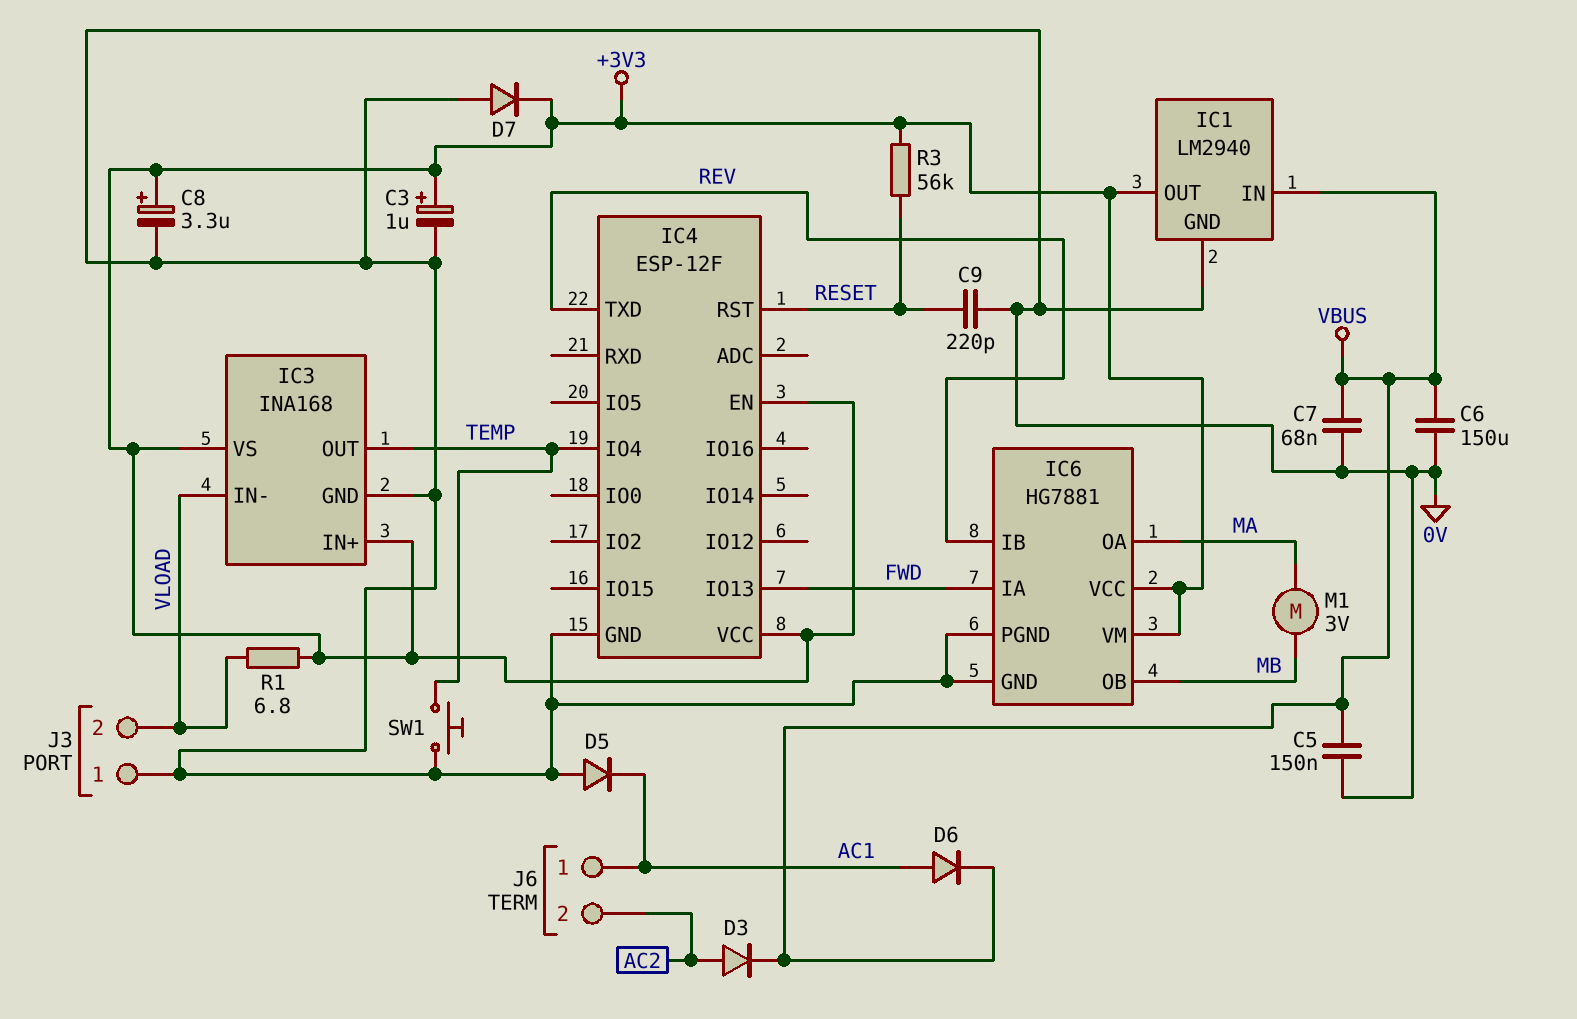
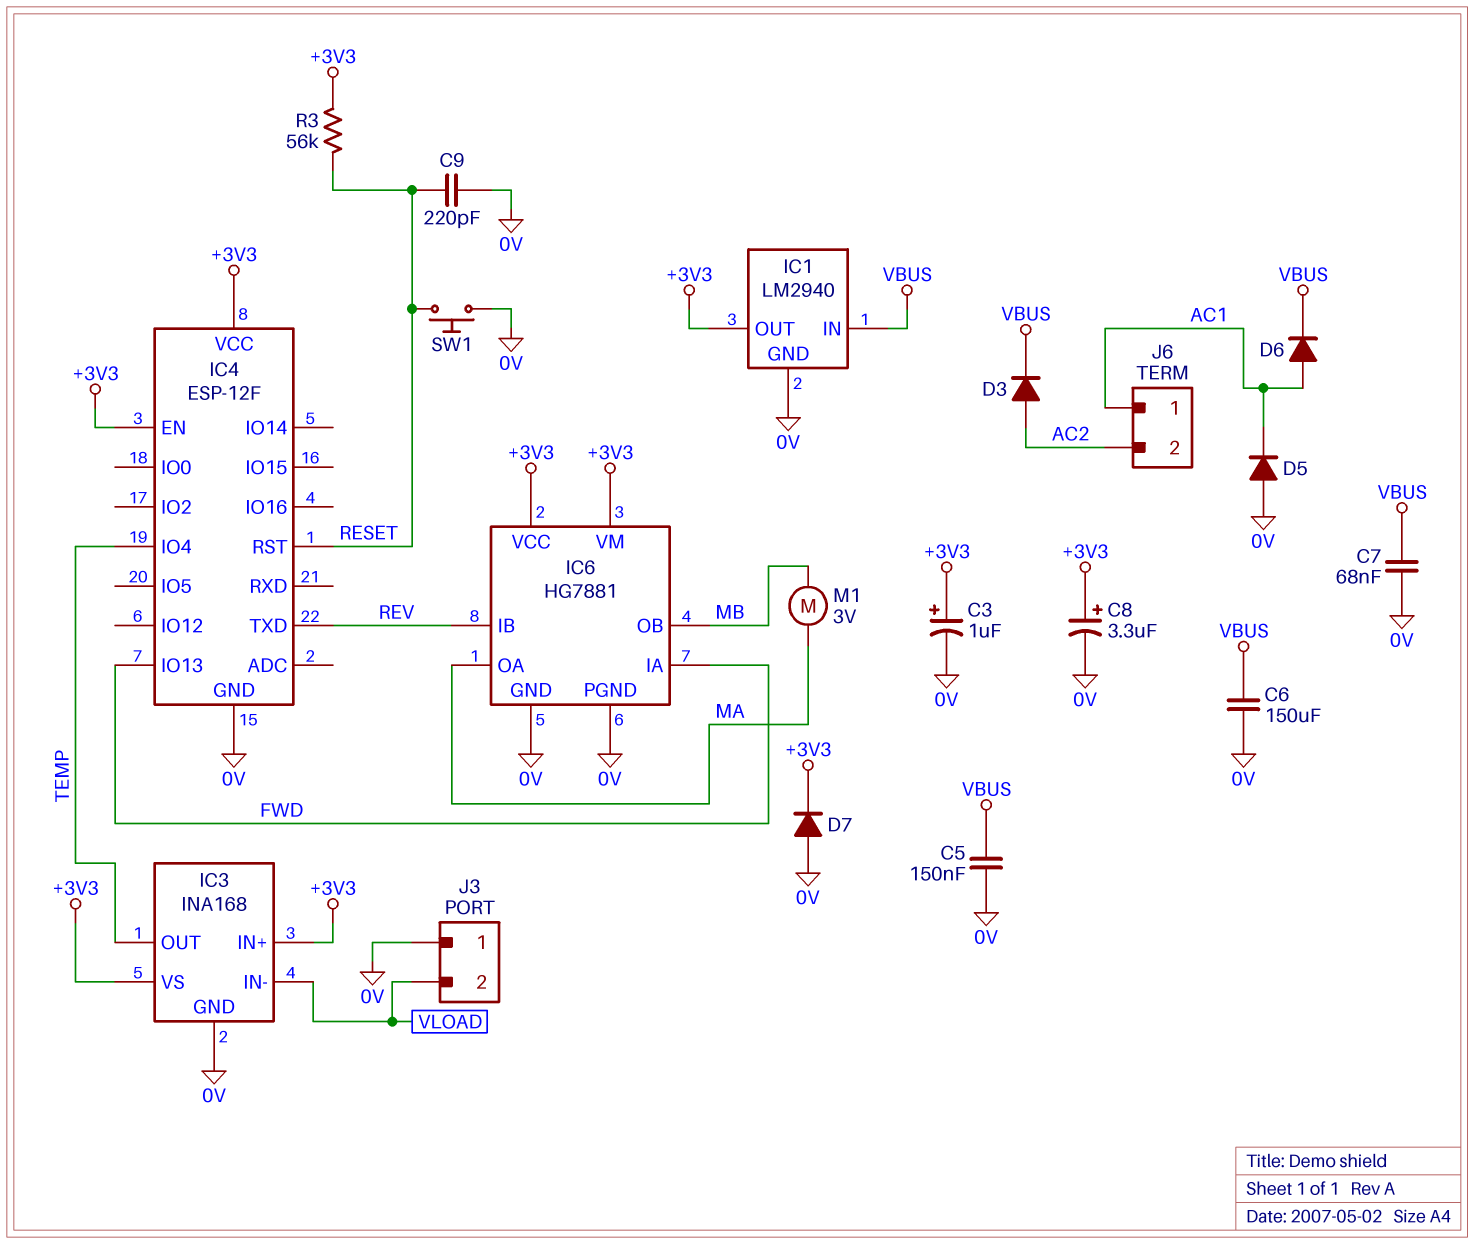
R1: 6.8 (+3V3, VLOAD) -> none
SW1: button (0V, TEMP) -> button (0V, RESET)

